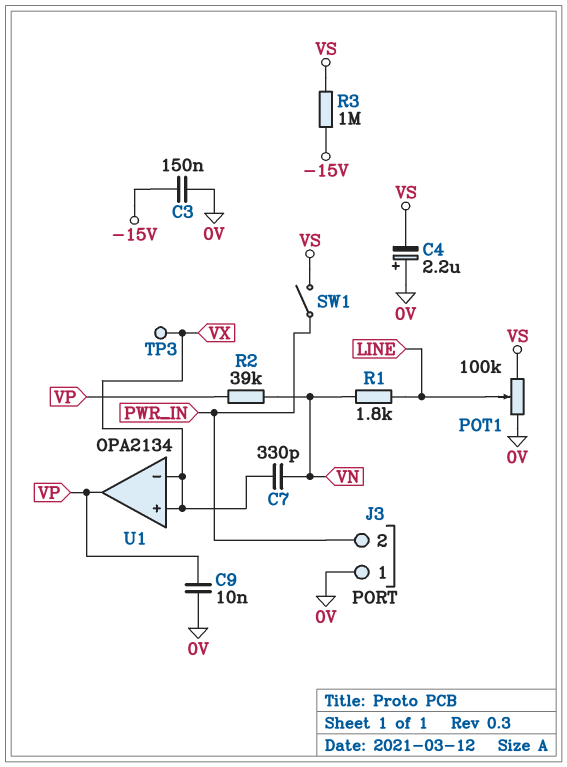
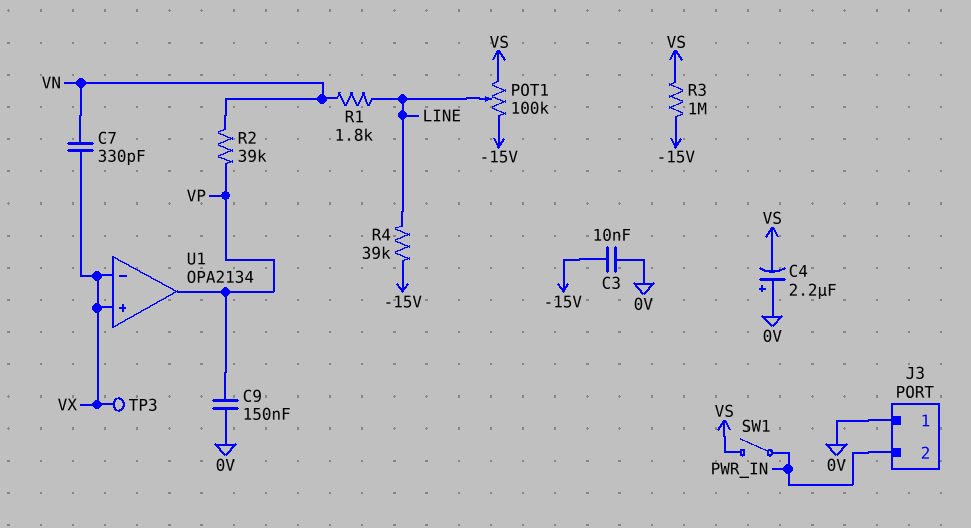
C3: 150nF (-15V, 0V) -> 10nF (-15V, 0V)
C9: 10nF (0V, VP) -> 150nF (0V, VP)
POT1: 100k (0V, VS, wiper LINE) -> 100k (-15V, VS, wiper LINE)
R4: none -> 39k (-15V, LINE)

